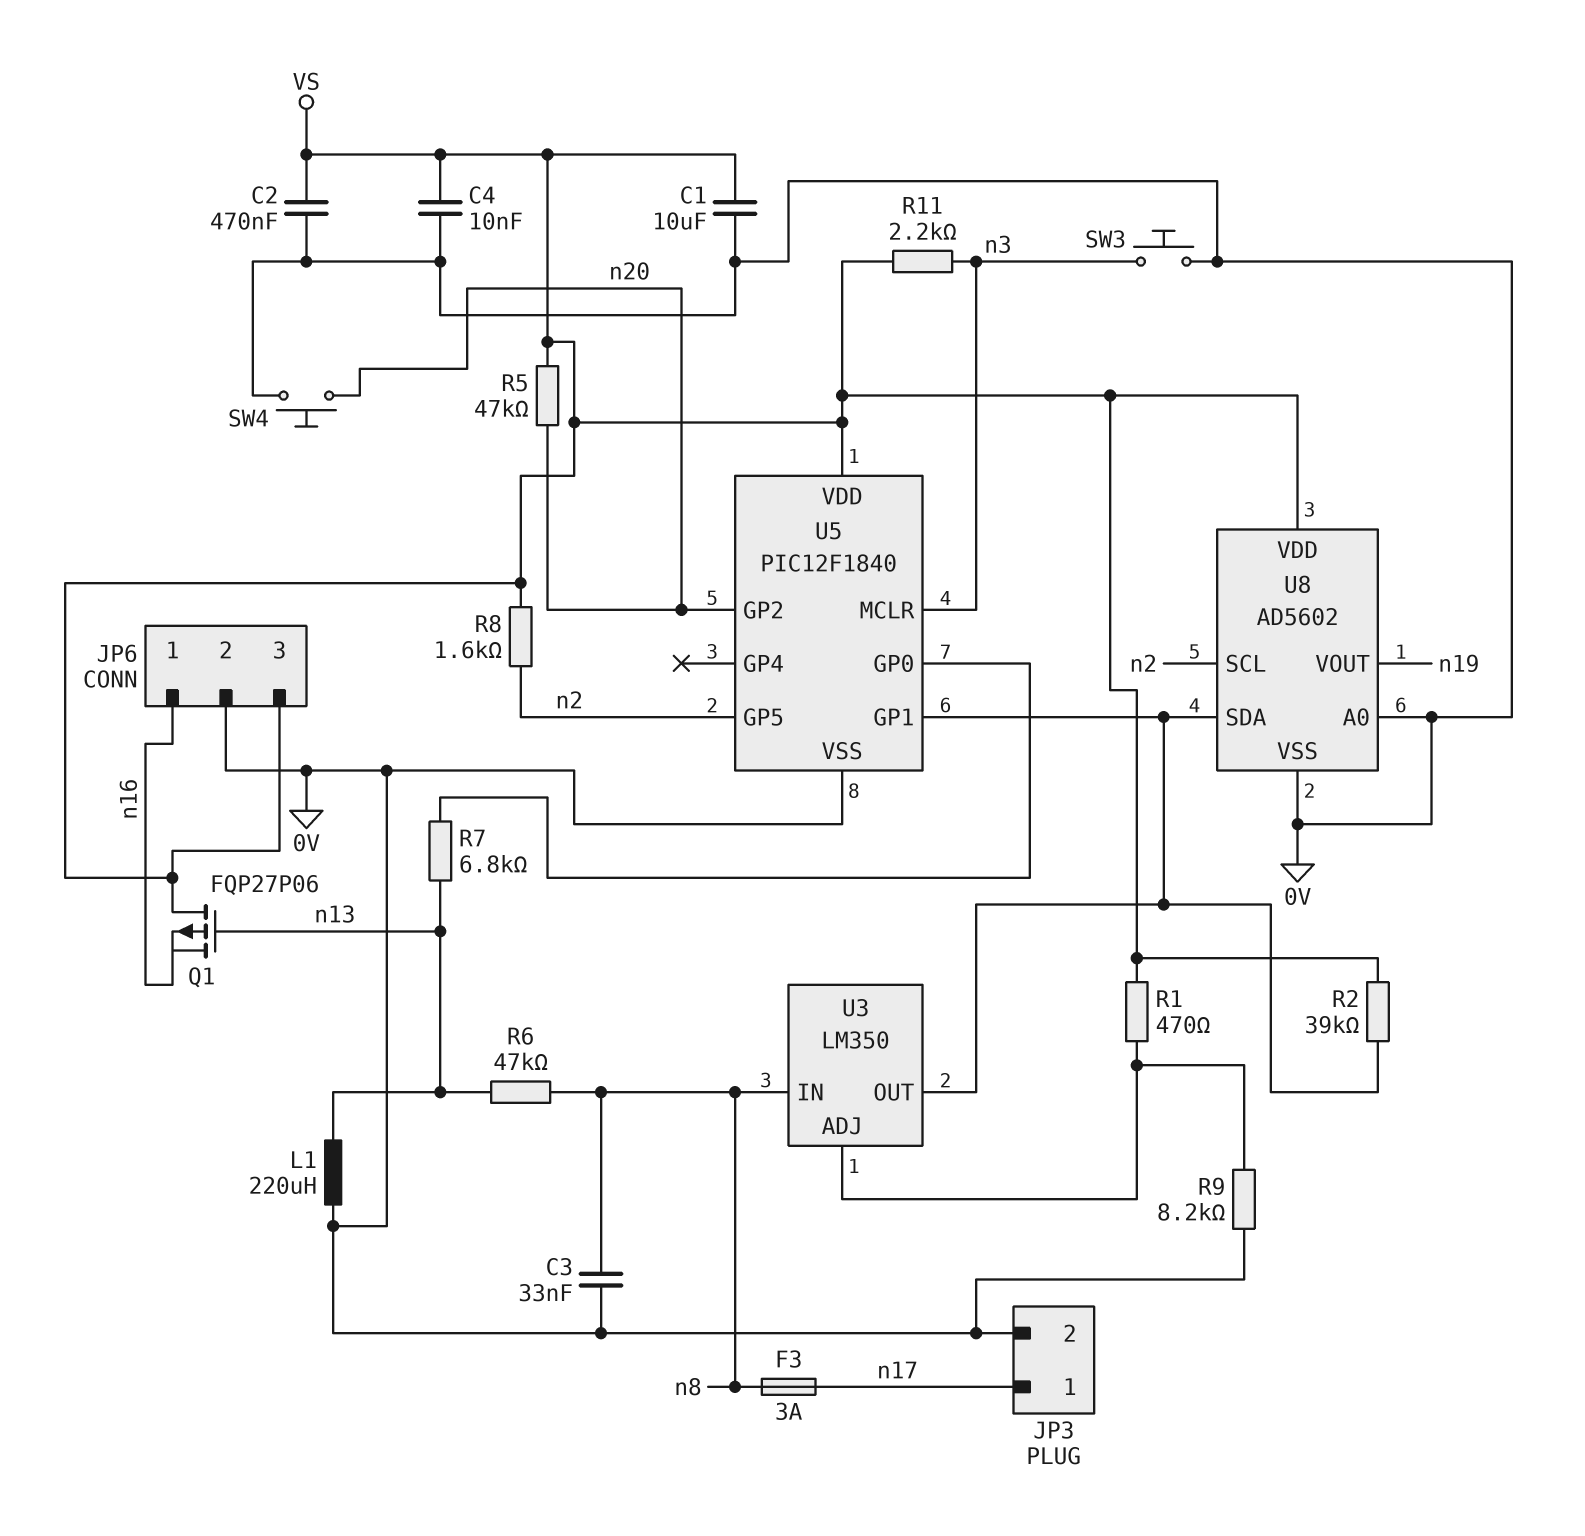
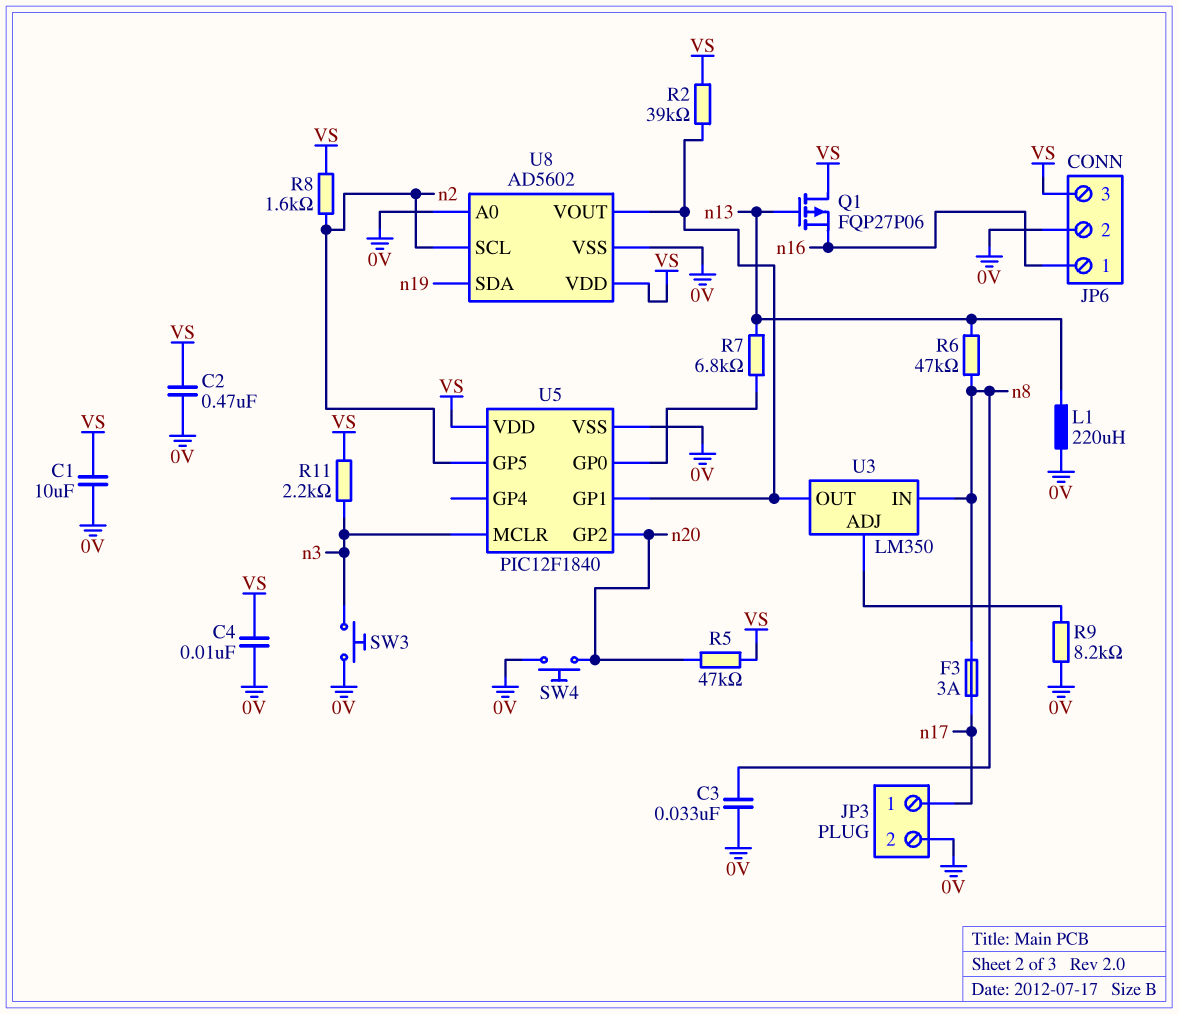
R1: 470 (U3/ADJ, VS) -> none
U8 pin SDA: U3/OUT -> n19
U8 pin VOUT: n19 -> U3/OUT

